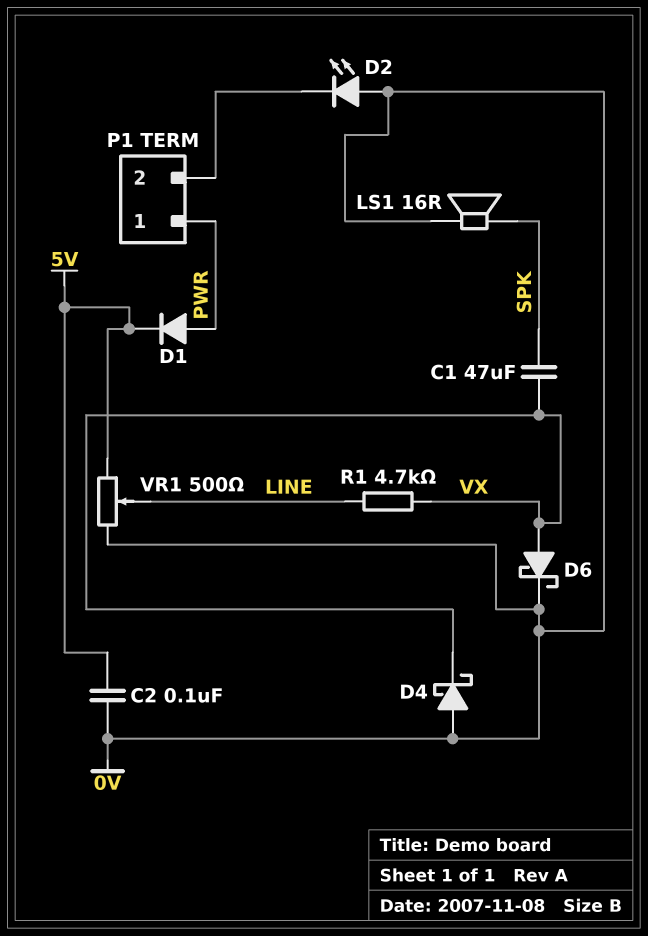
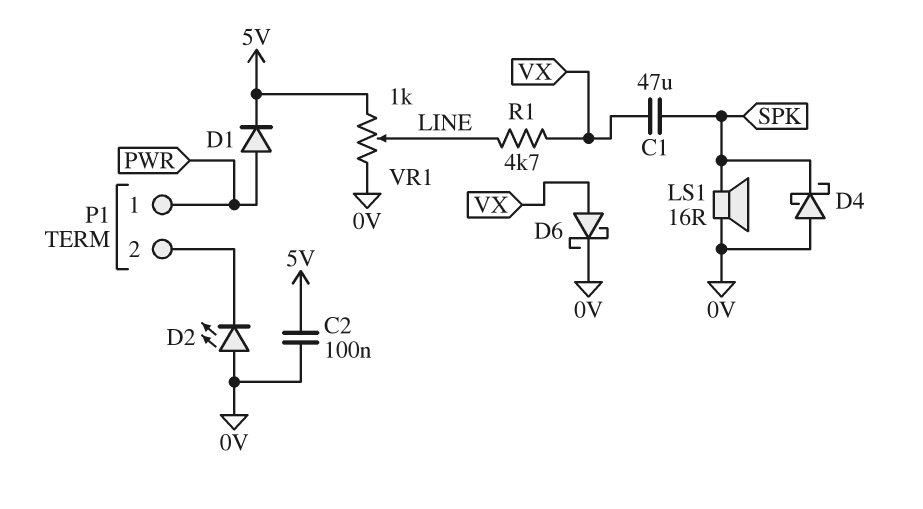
D4: schottky (A 0V, K VX) -> schottky (A 0V, K SPK)
VR1: 500 (0V, 5V, wiper LINE) -> 1k (0V, 5V, wiper LINE)

